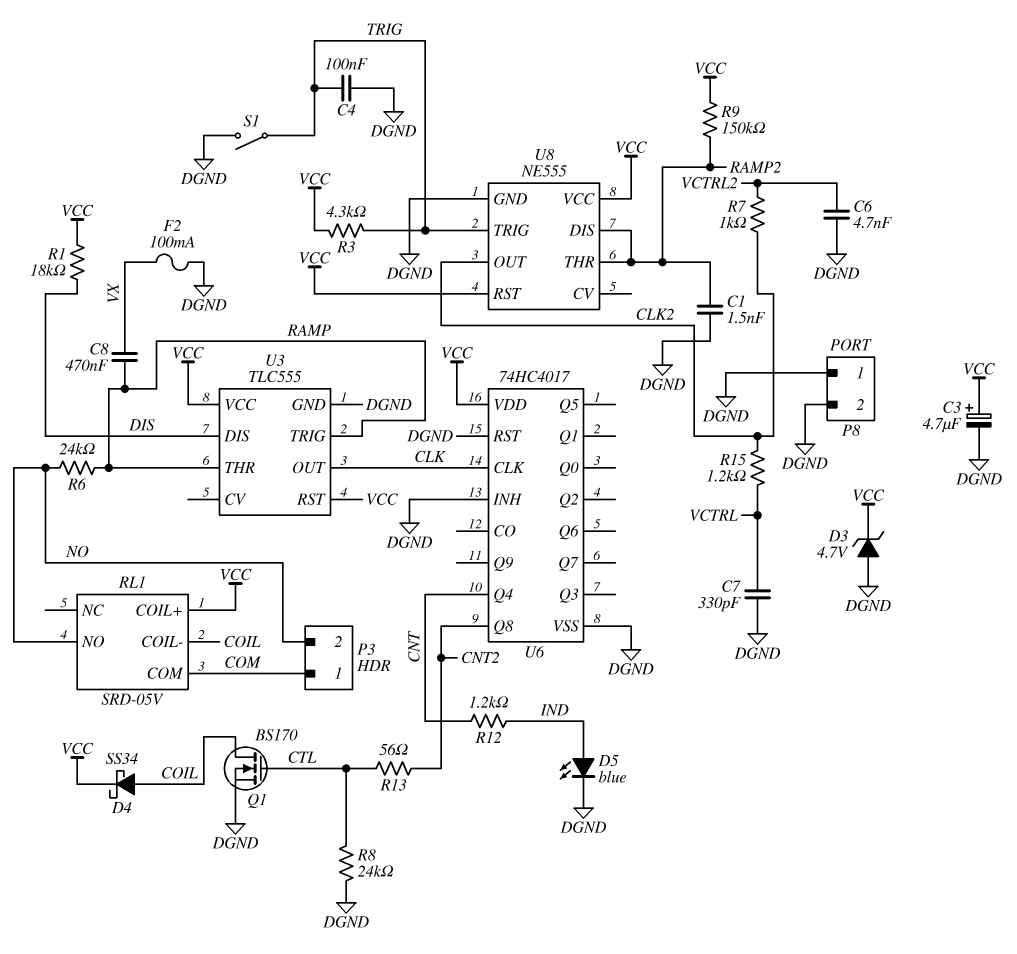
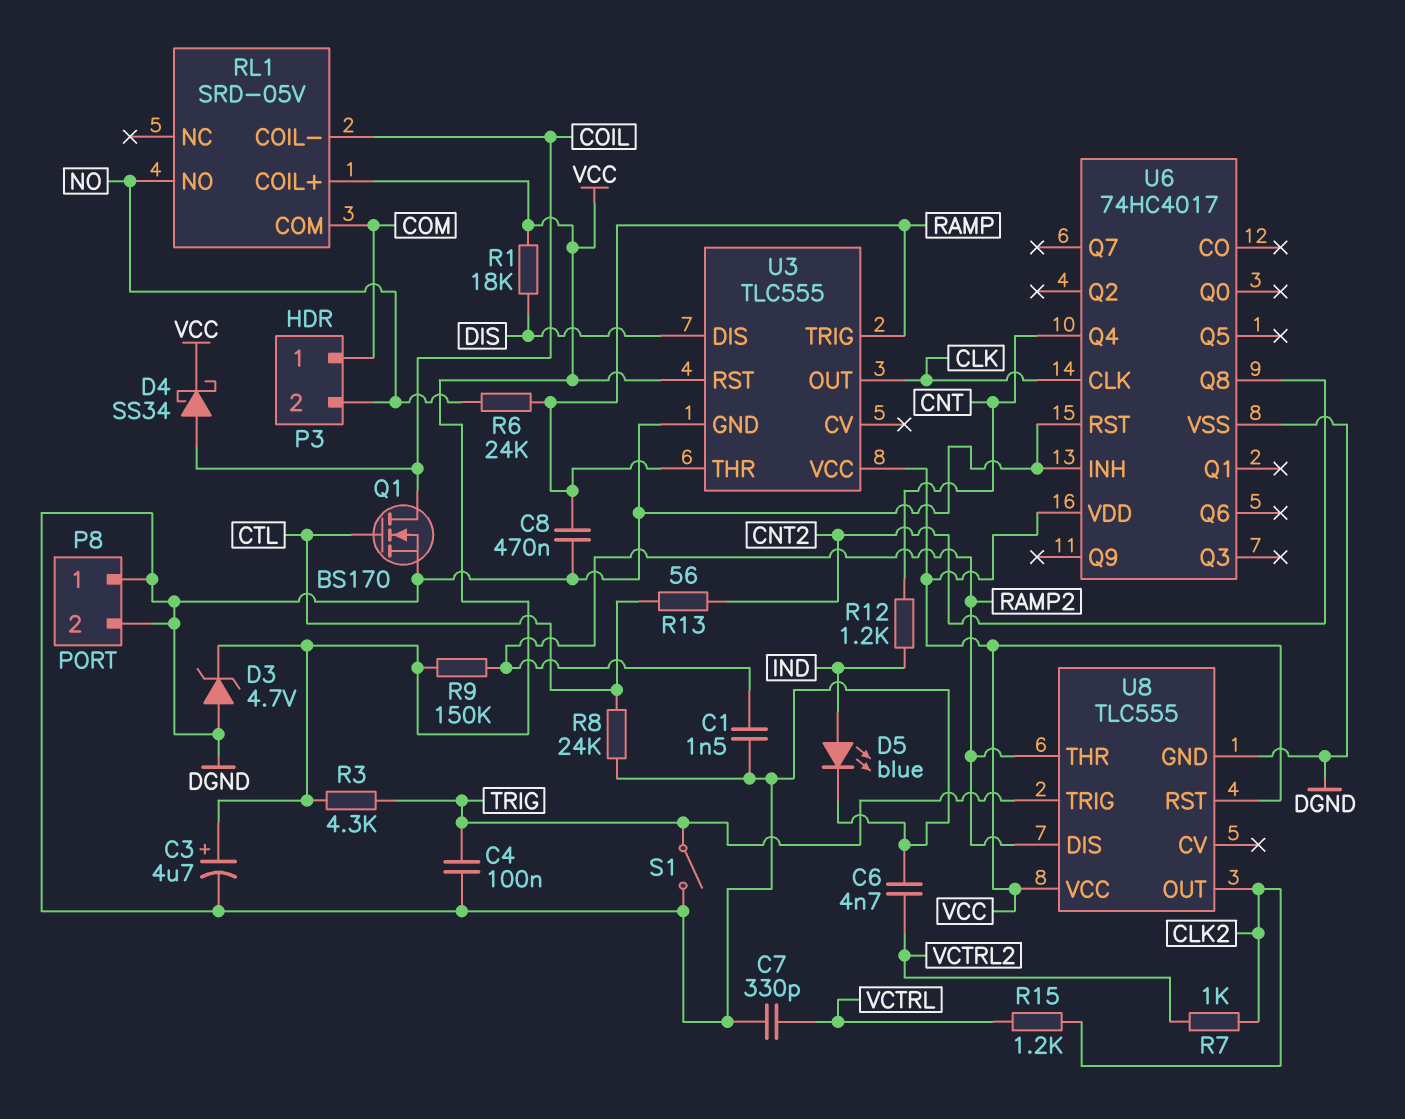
C8: 470nF (RAMP, VX) -> 470nF (DGND, RAMP)
F2: 100mA (DGND, VX) -> none
U8: NE555 -> TLC555

